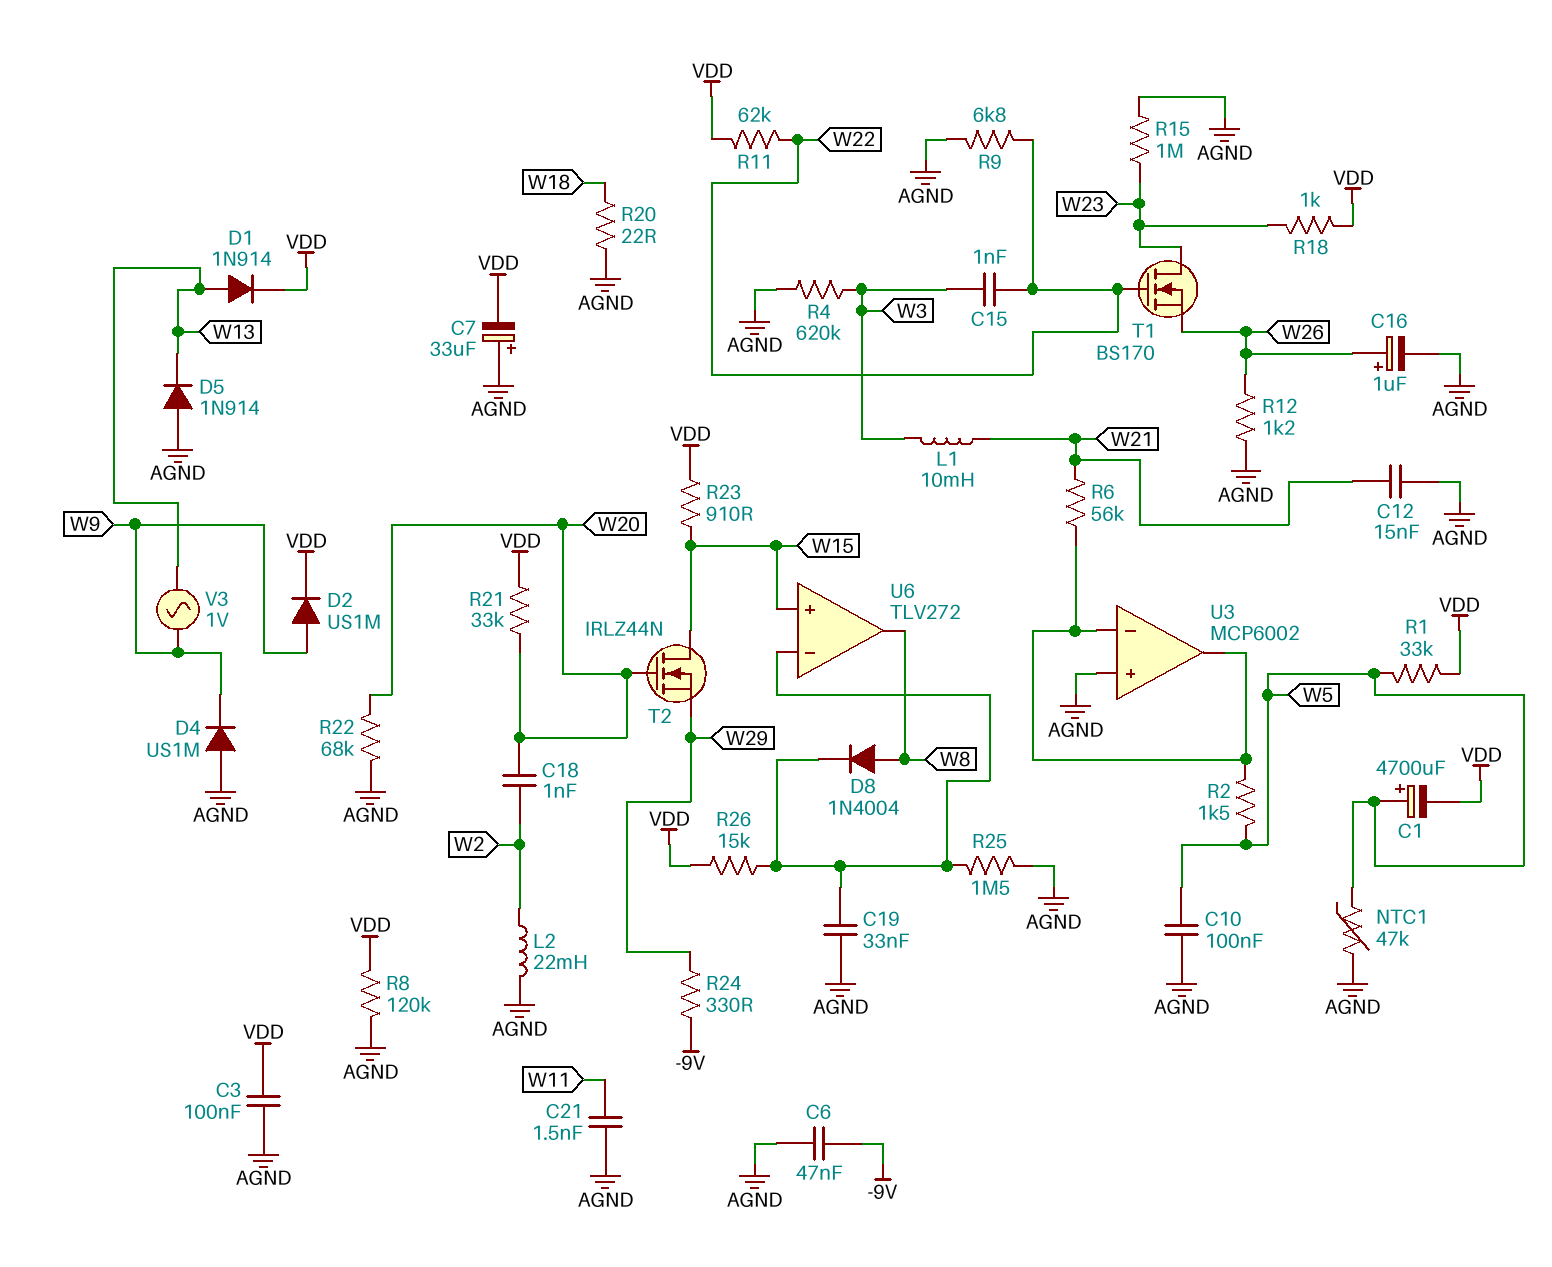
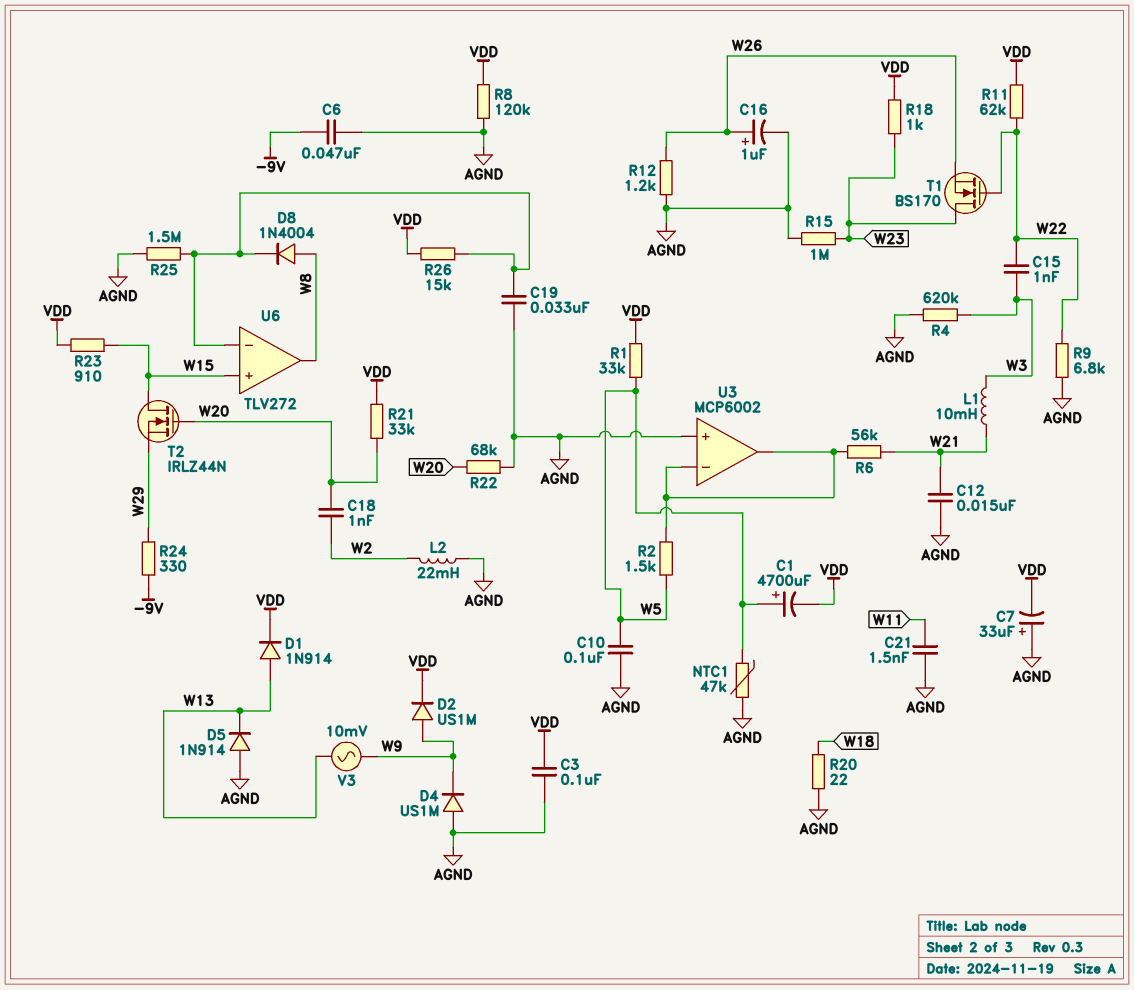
V3: AC 1V (W9, W13) -> AC 10mV (W9, W13)

